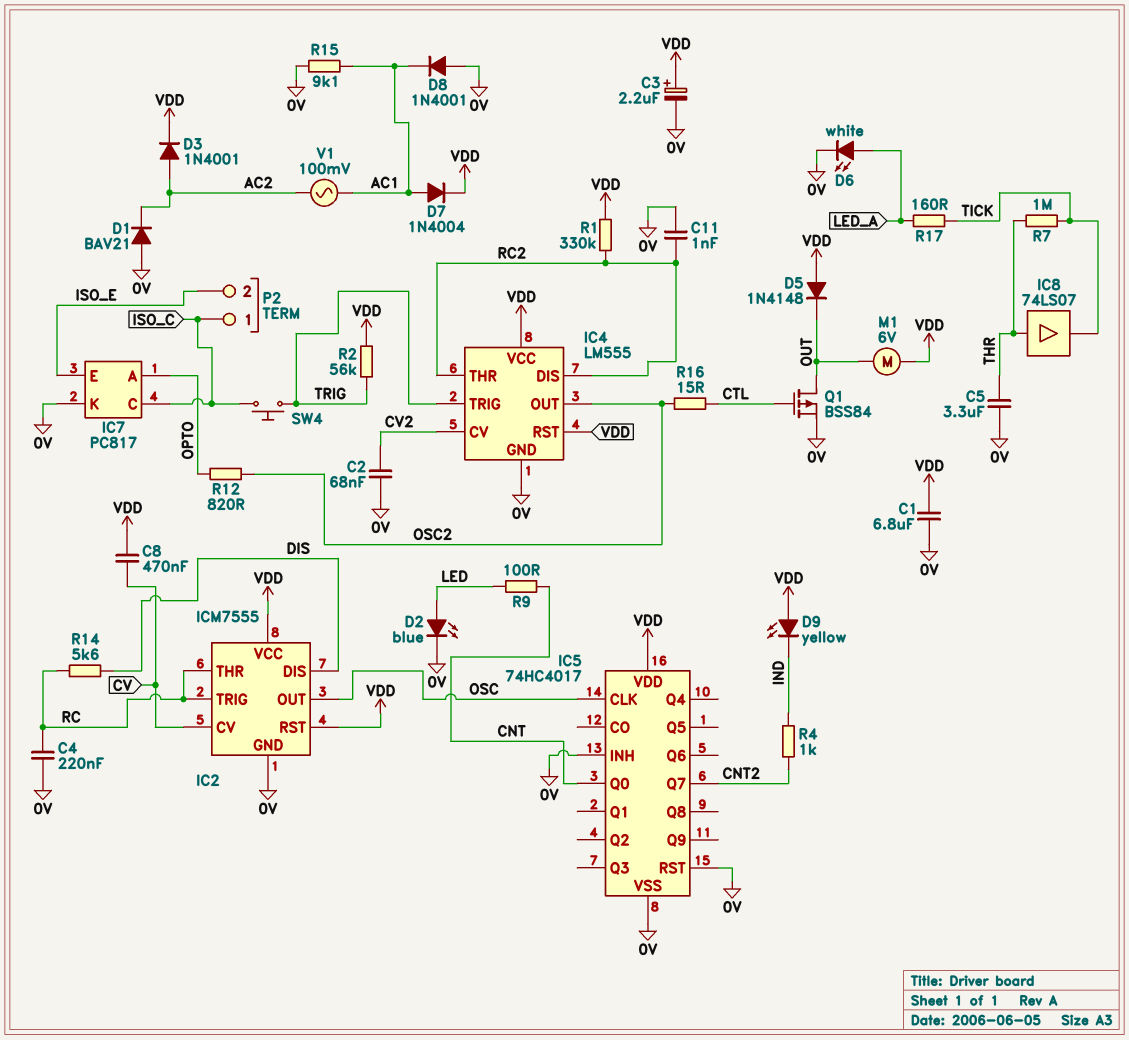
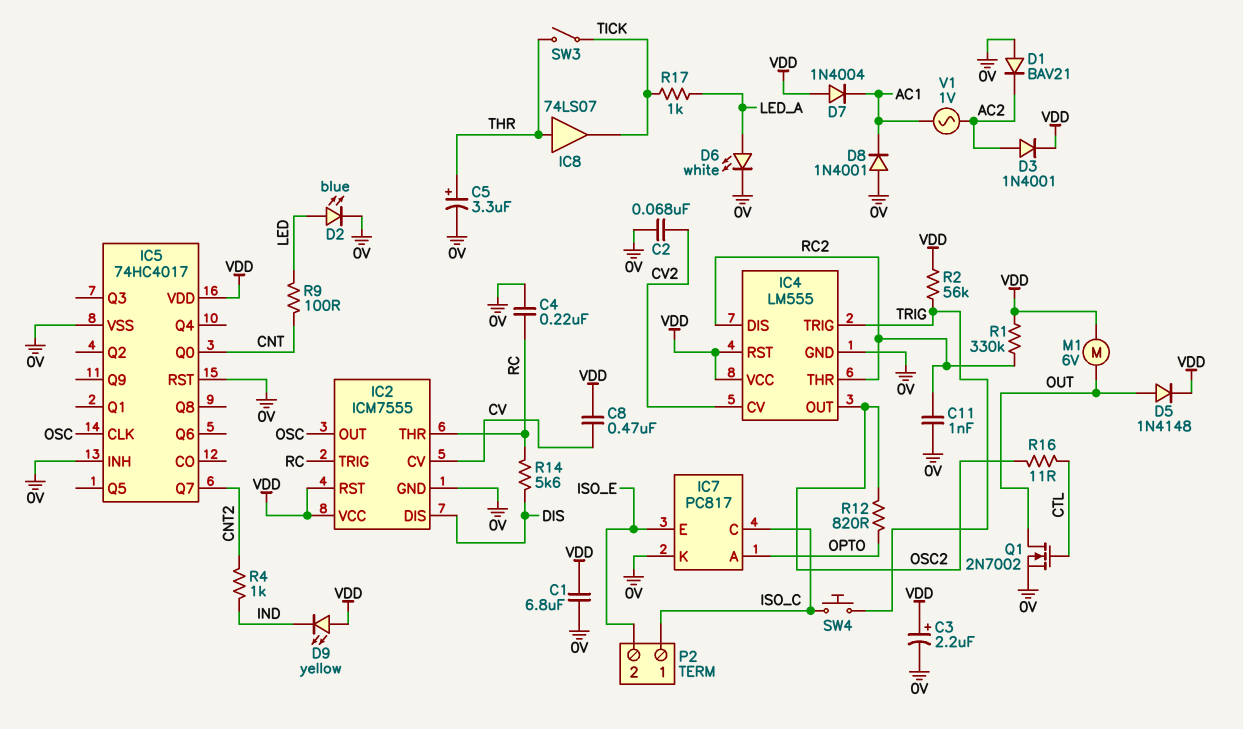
C5: 3.3uF (0V, THR) -> 3.3uF (plus THR, minus 0V)
D5: diode 1N4148 (A VDD, K OUT) -> diode 1N4148 (A OUT, K VDD)
D7: diode 1N4004 (A AC1, K VDD) -> diode 1N4004 (A VDD, K AC1)
Q1: PMOS BSS84 (G CTL, D OUT, S 0V) -> NMOS 2N7002 (G CTL, D OUT, S 0V)
R7: 1M (THR, TICK) -> none
R15: 9.1k (0V, AC1) -> none
R16: 15 (CTL, OSC2) -> 11 (CTL, OSC2)
R17: 160 (LED_A, TICK) -> 1k (LED_A, TICK)
SW3: none -> switch (THR, TICK)
V1: AC 100mV (AC1, AC2) -> AC 1V (AC1, AC2)

